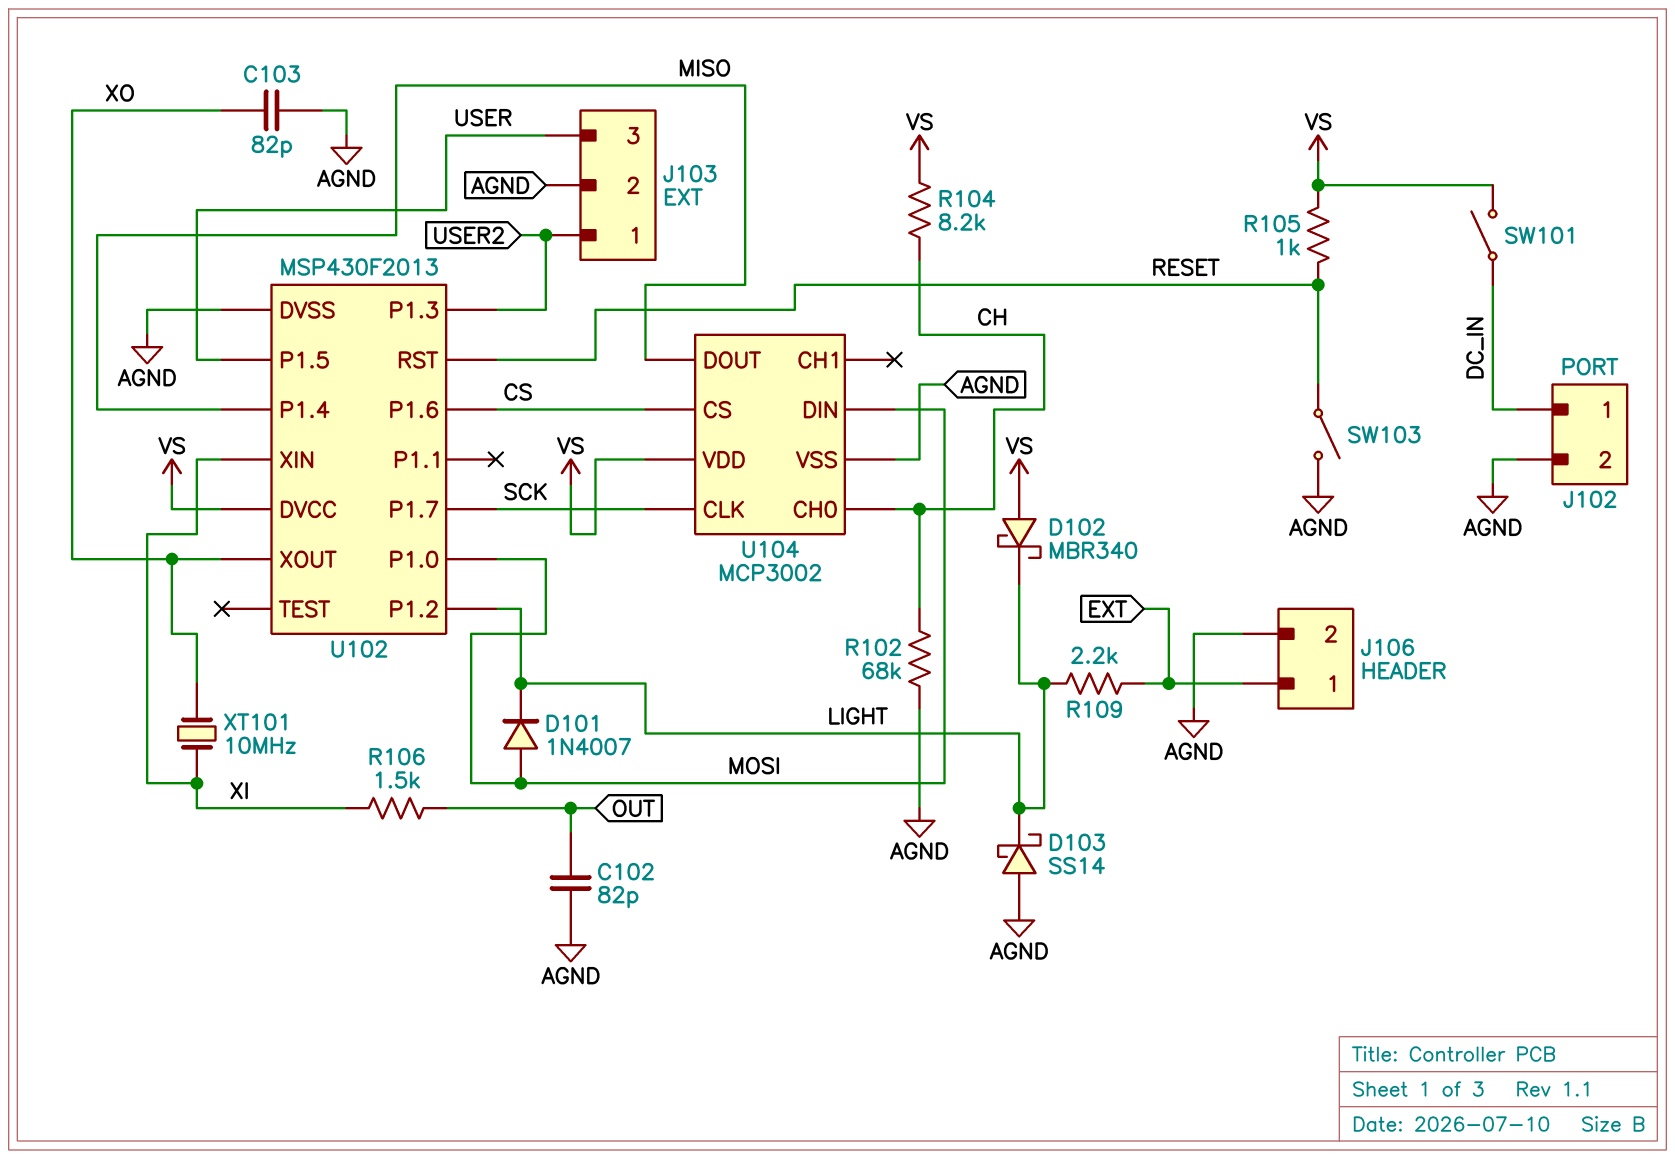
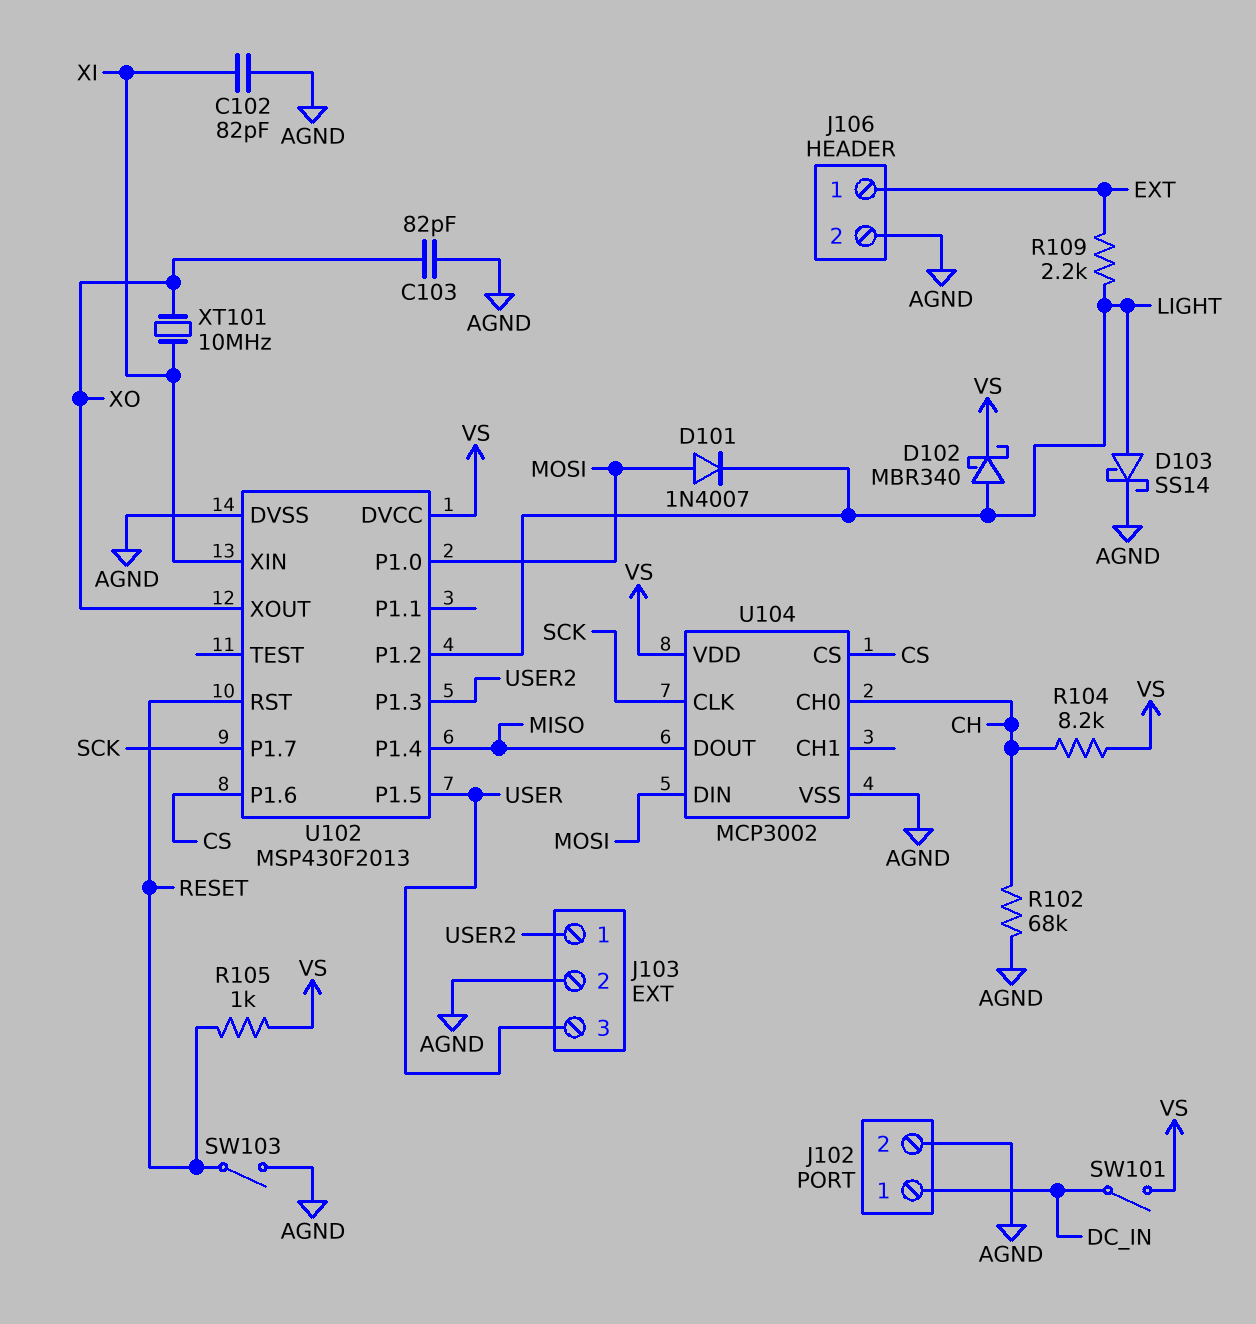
C102: 82pF (AGND, OUT) -> 82pF (AGND, XI)
D102: schottky MBR340 (A VS, K LIGHT) -> schottky MBR340 (A LIGHT, K VS)
D103: schottky SS14 (A AGND, K LIGHT) -> schottky SS14 (A LIGHT, K AGND)
R106: 1.5k (OUT, XI) -> none

